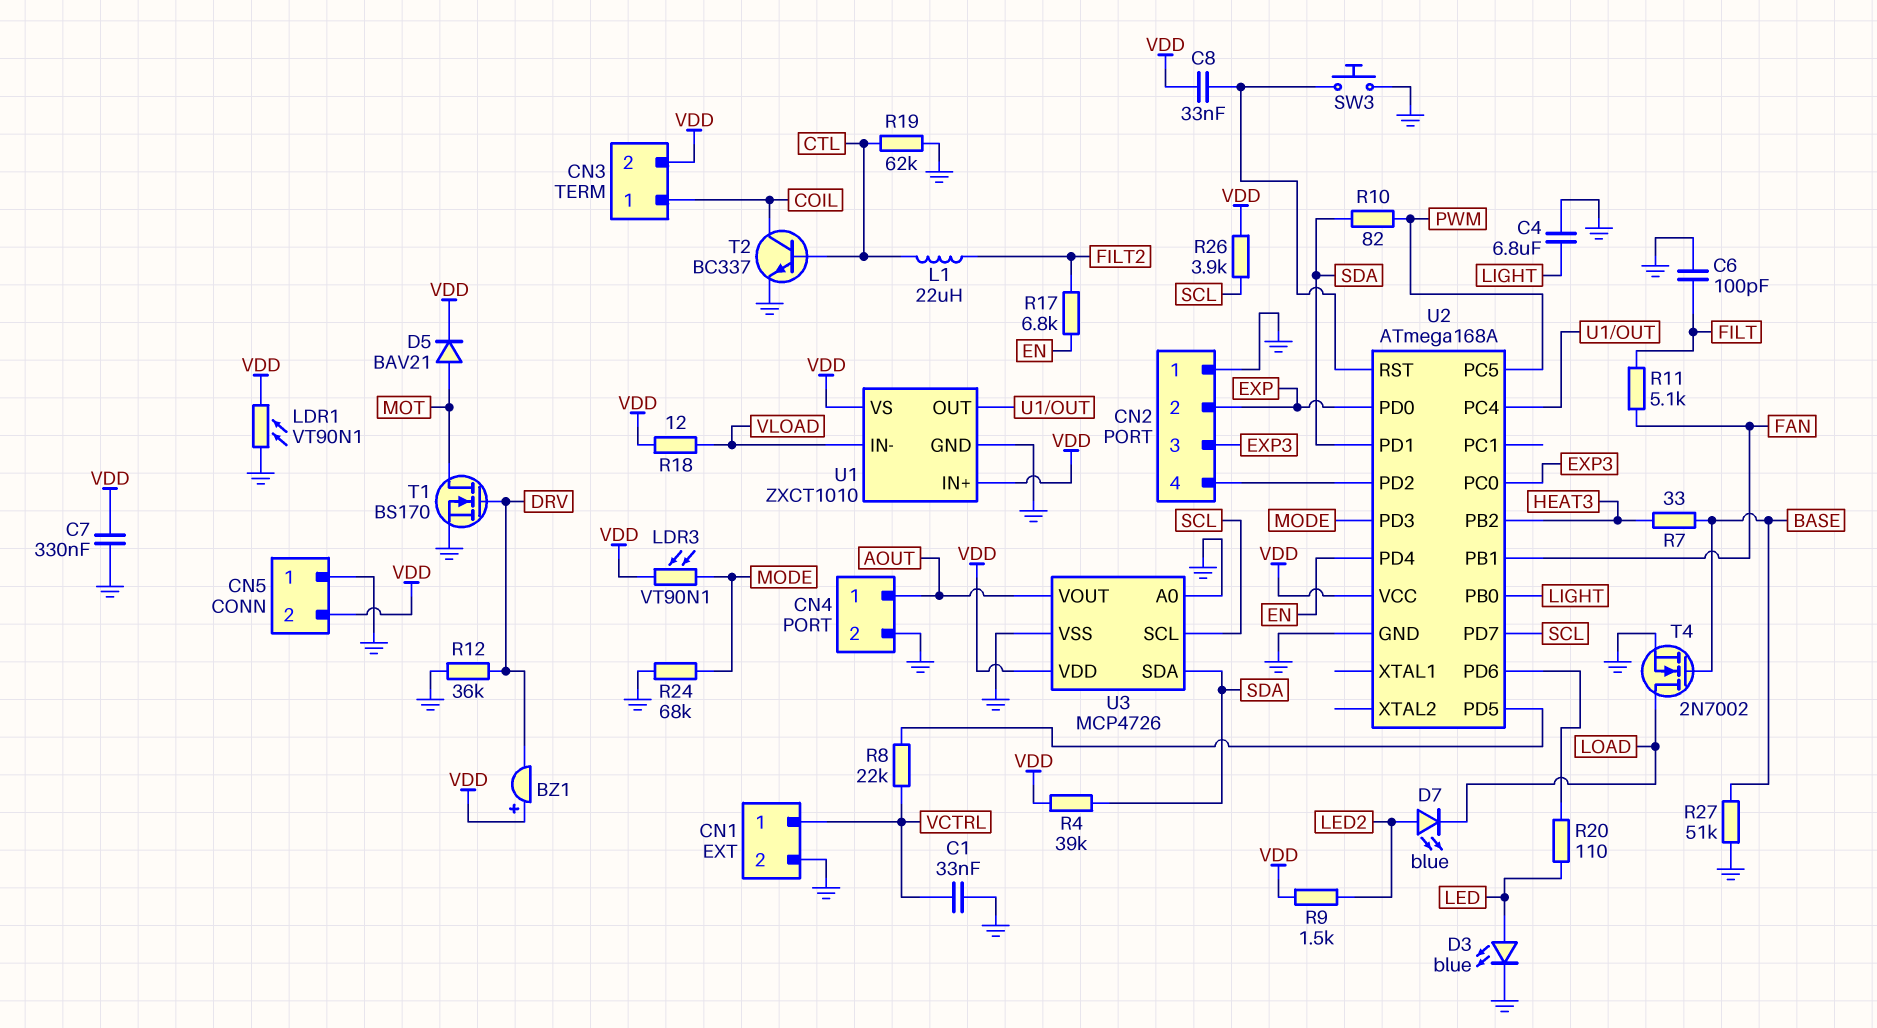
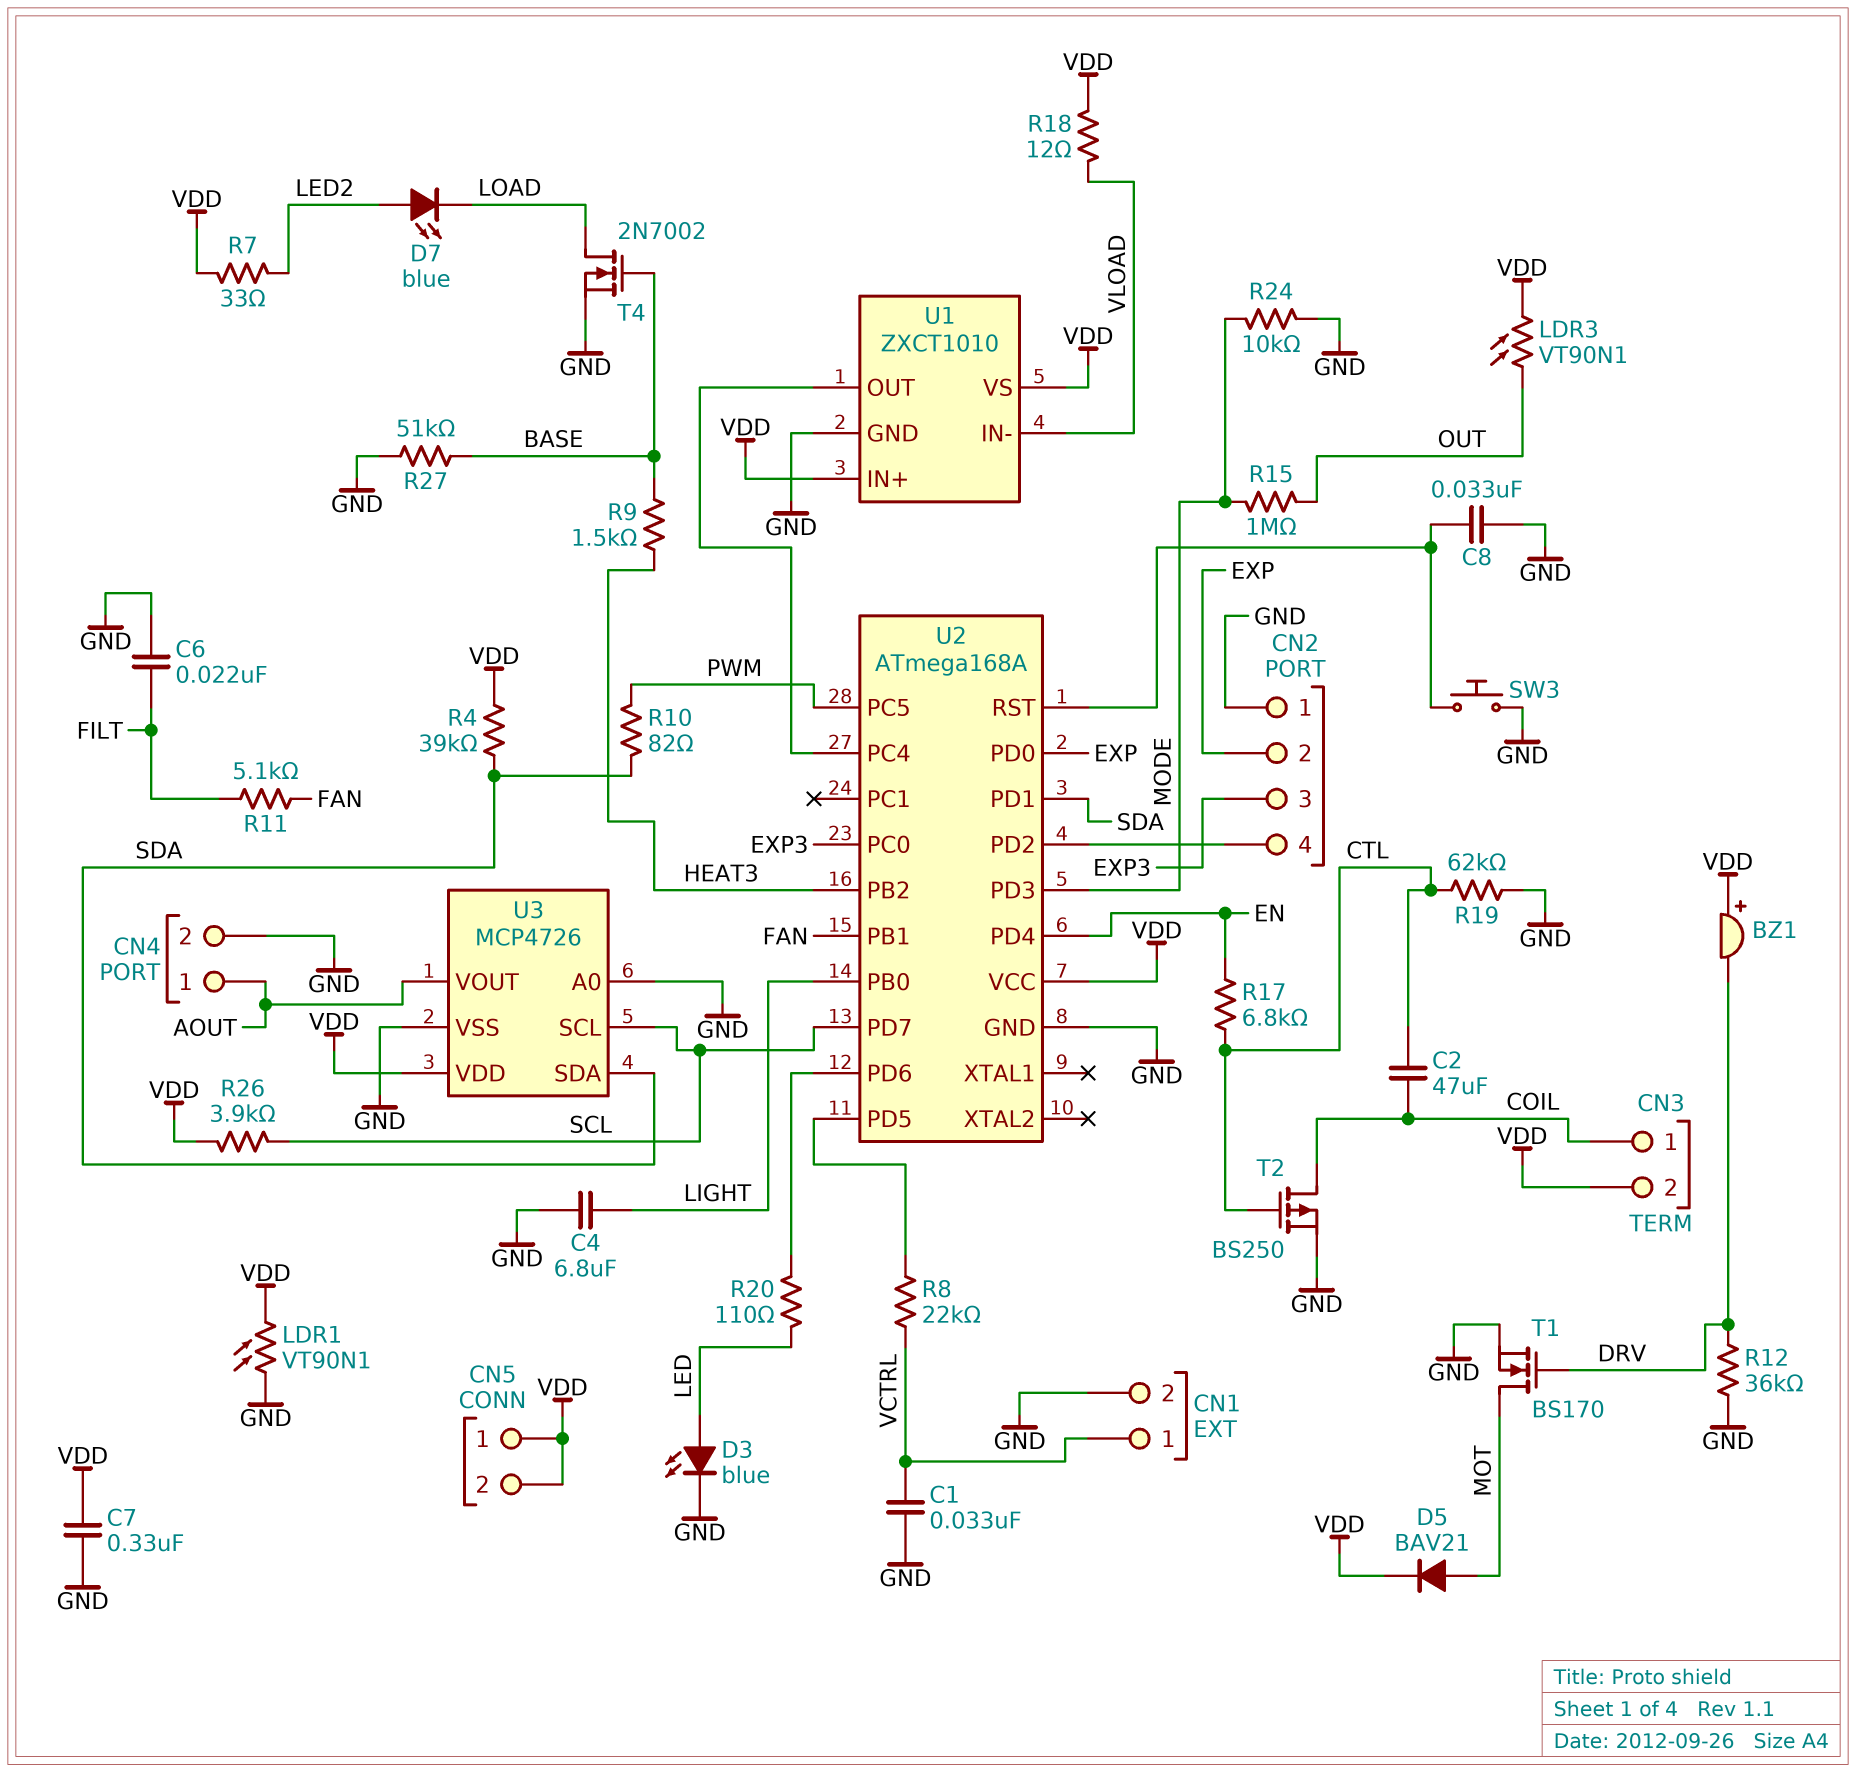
C2: none -> 47uF (COIL, CTL)
C6: 100pF (FILT, GND) -> 22nF (FILT, GND)
C8: 33nF (U2/RST, VDD) -> 33nF (GND, U2/RST)
CN5 pin 1: GND -> VDD
L1: 22uH (CTL, FILT2) -> none
LDR3: VT90N1 (MODE, VDD) -> VT90N1 (OUT, VDD)
R7: 33 (BASE, HEAT3) -> 33 (LED2, VDD)
R9: 1.5k (LED2, VDD) -> 1.5k (BASE, HEAT3)
R15: none -> 1M (MODE, OUT)
R17: 6.8k (EN, FILT2) -> 6.8k (CTL, EN)
R24: 68k (GND, MODE) -> 10k (GND, MODE)
T2: NPN BC337 (B CTL, C COIL, E GND) -> PMOS BS250 (G CTL, D COIL, S GND)

